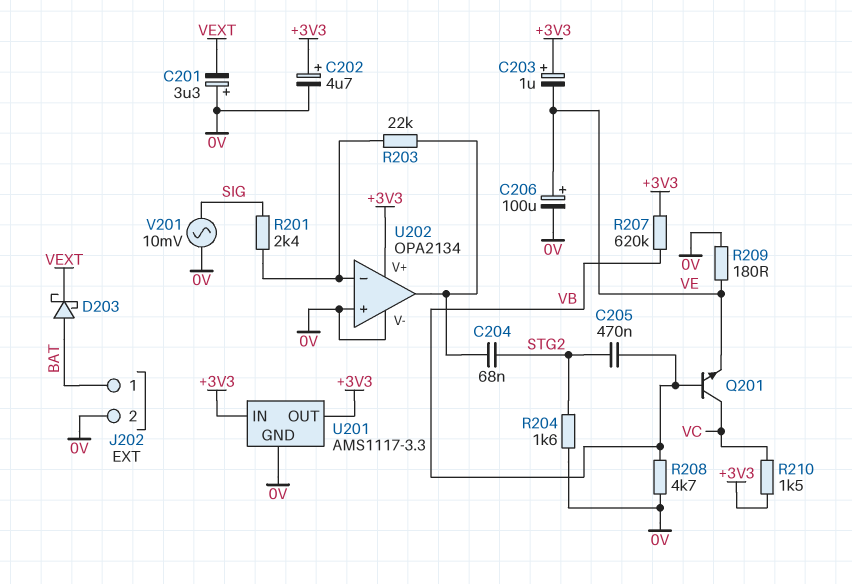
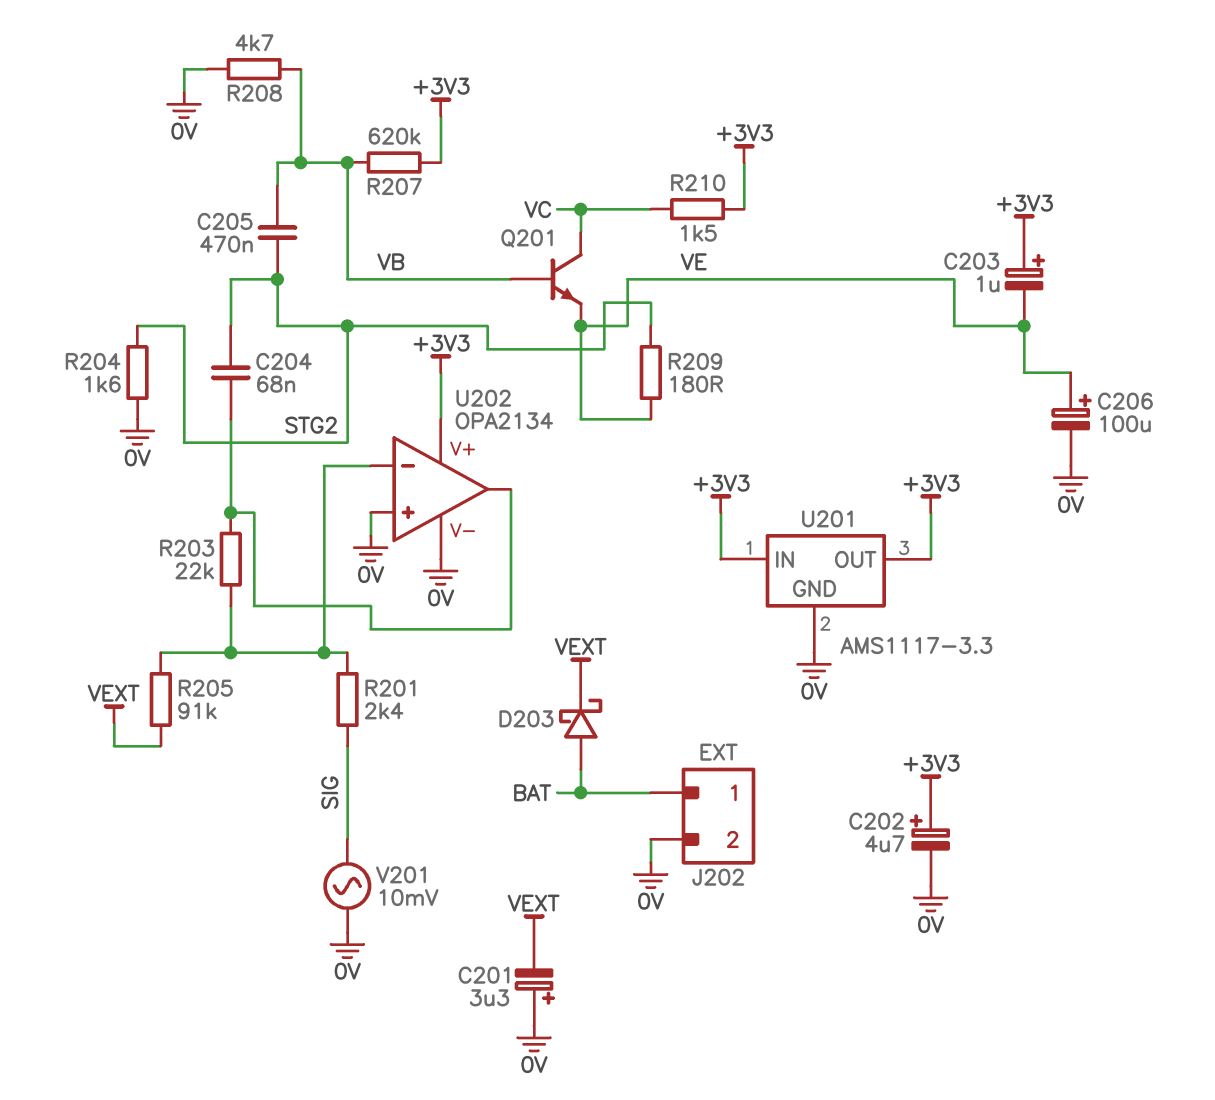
R205: none -> 91k (U202/in-, VEXT)
R209: 180 (0V, VE) -> 180 (STG2, VE)

